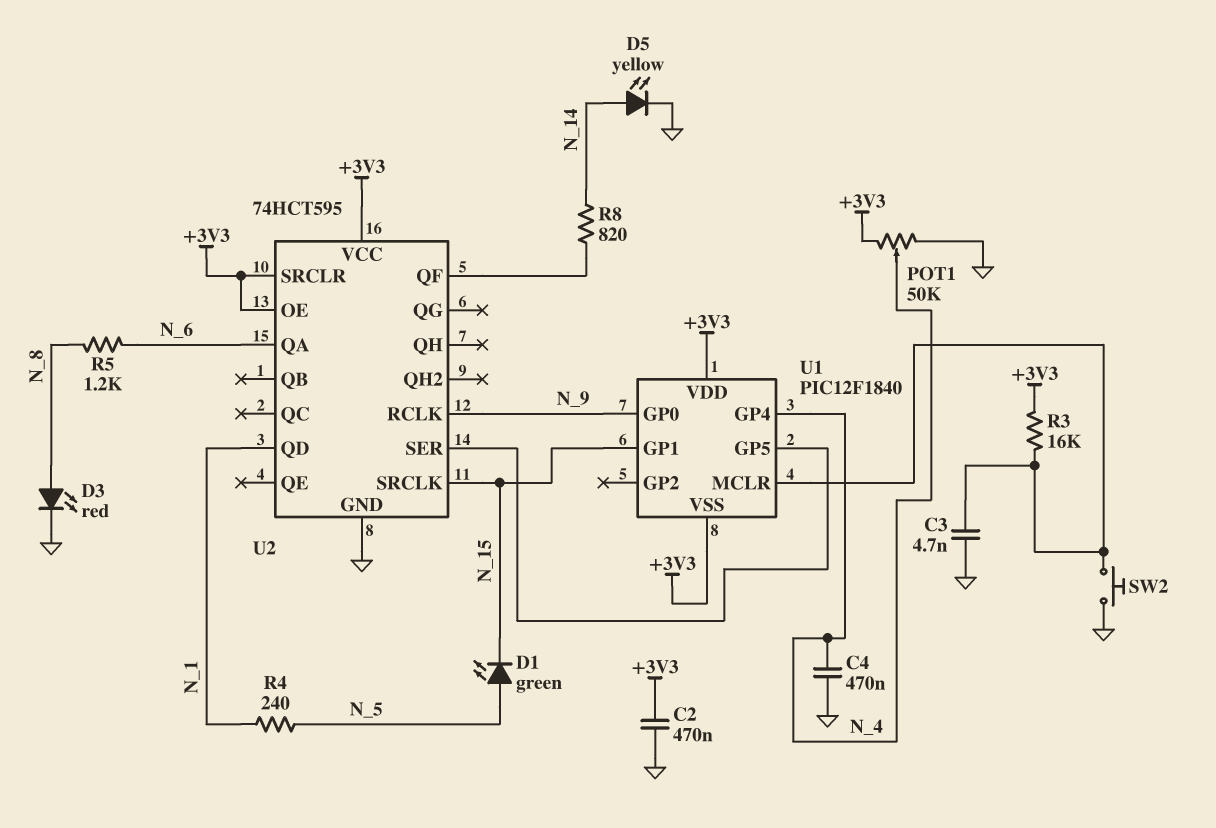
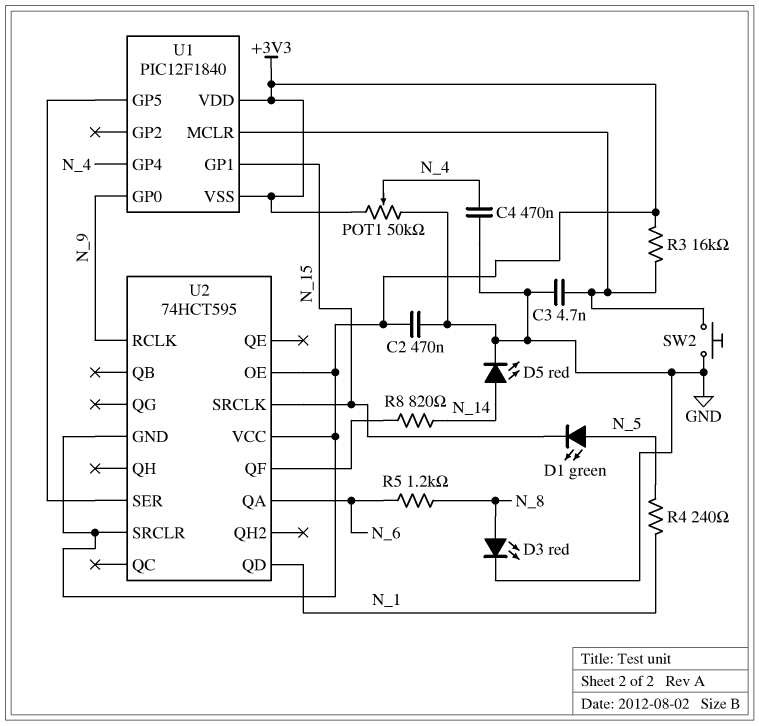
D5: LED yellow (A N_14, K GND) -> LED red (A N_14, K GND)
U2 pin GND: GND -> +3V3

